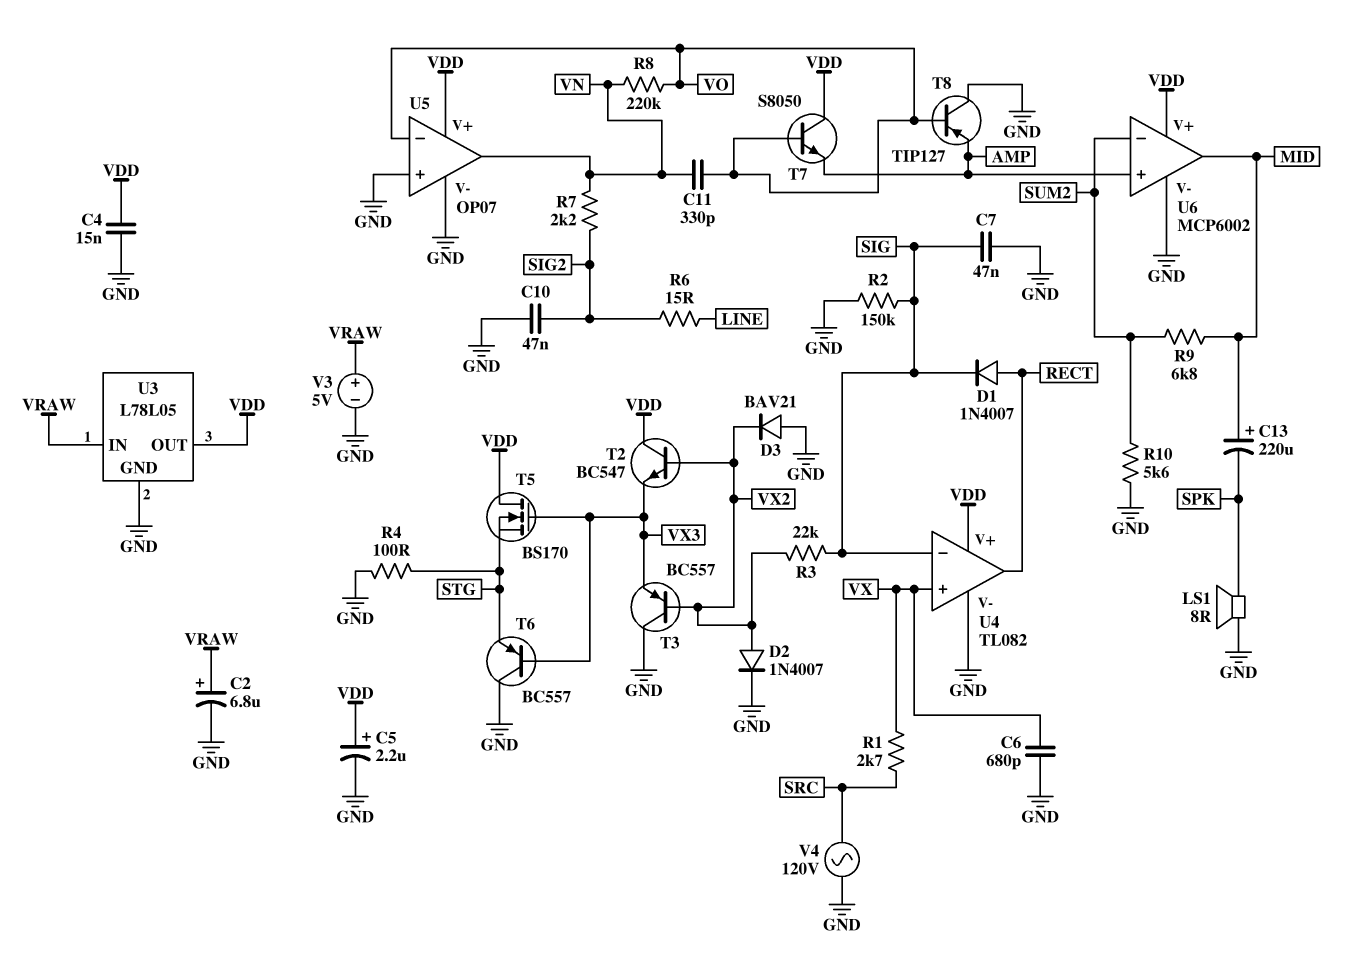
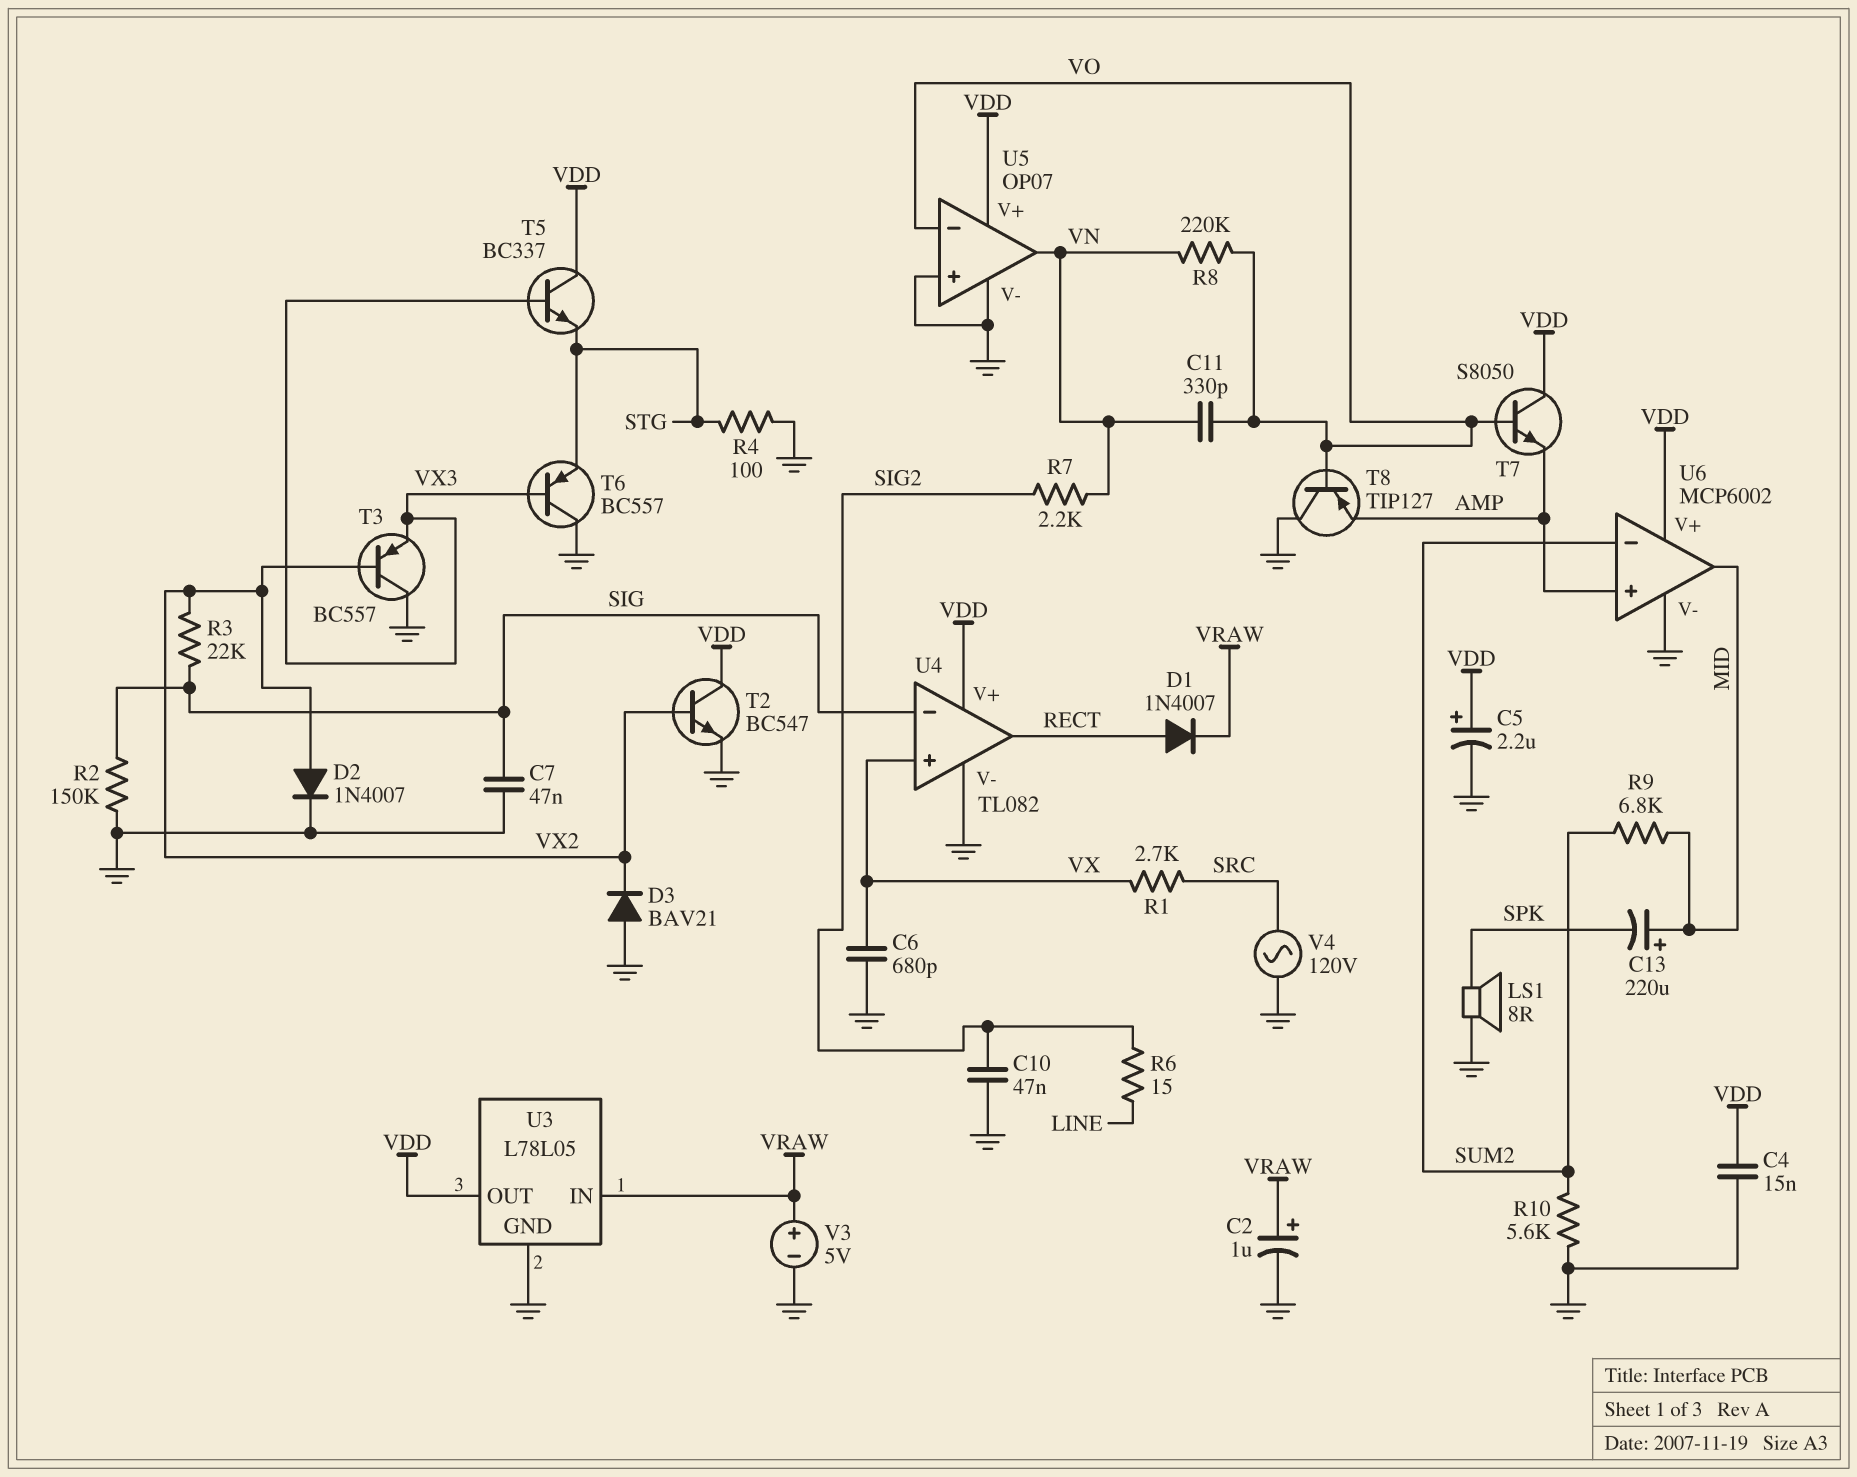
C2: 6.8uF (plus VRAW, minus GND) -> 1uF (plus VRAW, minus GND)
D1: diode 1N4007 (A RECT, K SIG) -> diode 1N4007 (A RECT, K VRAW)
T2: NPN BC547 (B VX2, C VDD, E VX3) -> NPN BC547 (B VX2, C VDD, E GND)
T5: NMOS BS170 (G VX3, D VDD, S STG) -> NPN BC337 (B VX3, C VDD, E STG)

